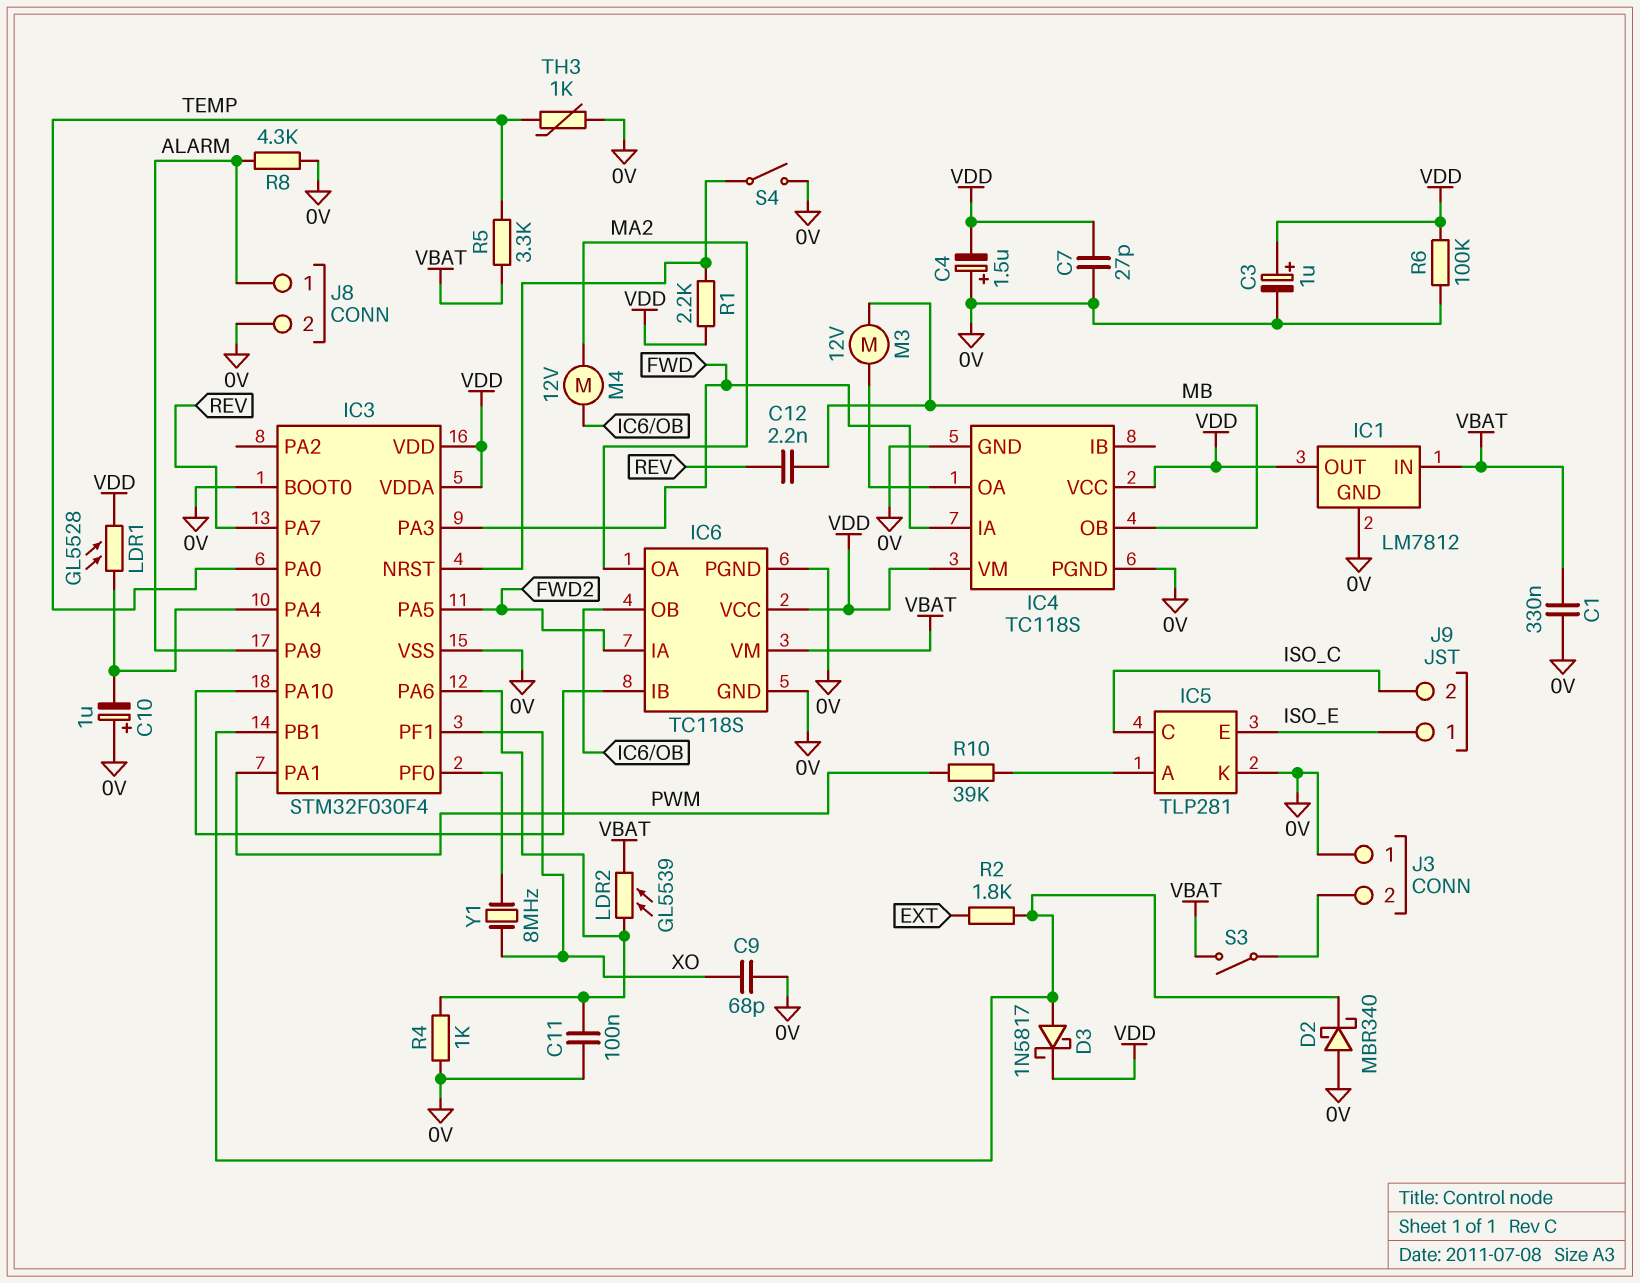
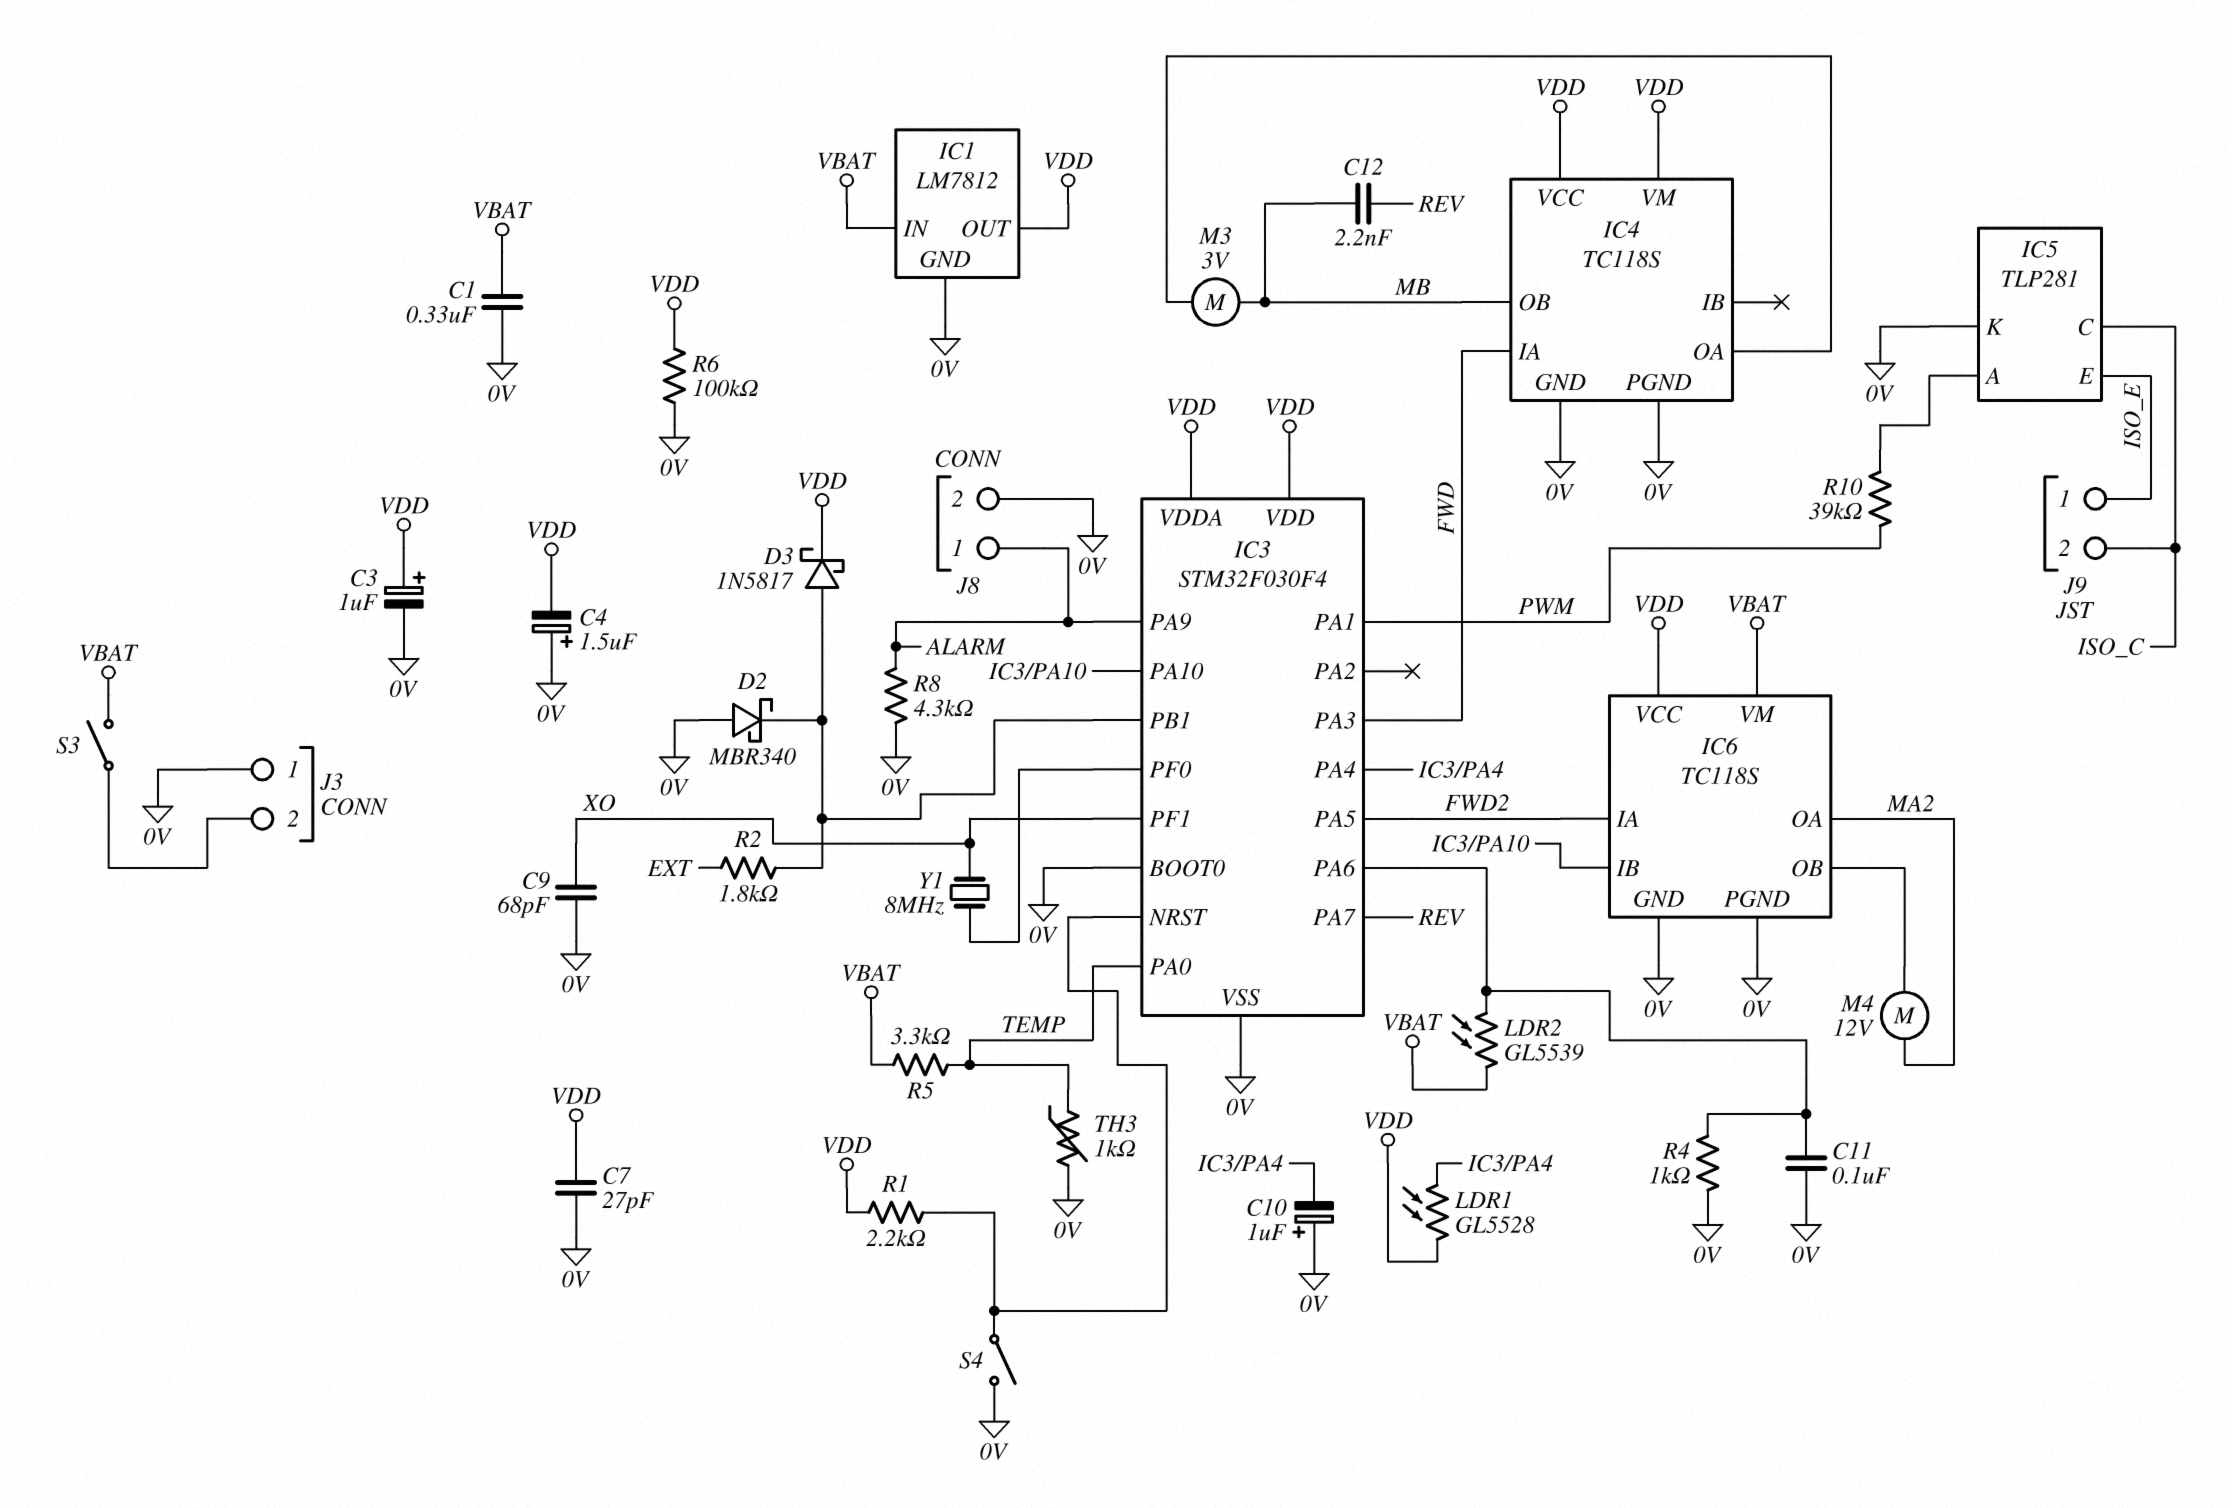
M3: motor 12V (IC4/OA, MB) -> motor 3V (IC4/OA, MB)

